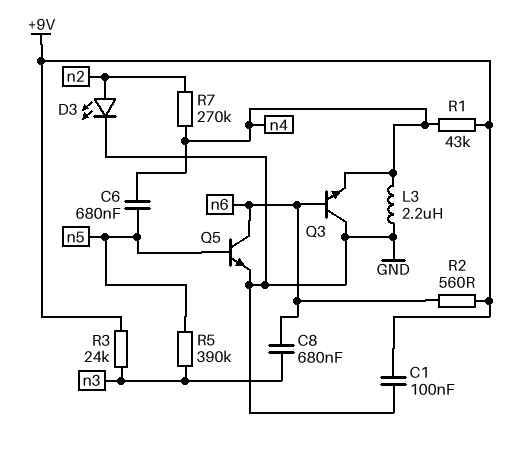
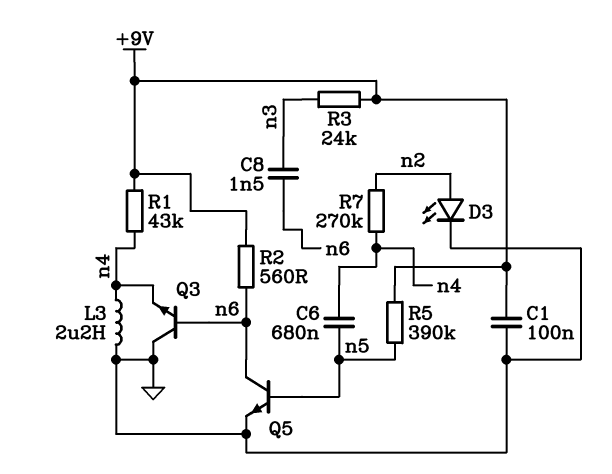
C8: 680nF (n3, n6) -> 1.5nF (n3, n6)
R5: 390k (n3, n5) -> 390k (+9V, n5)

